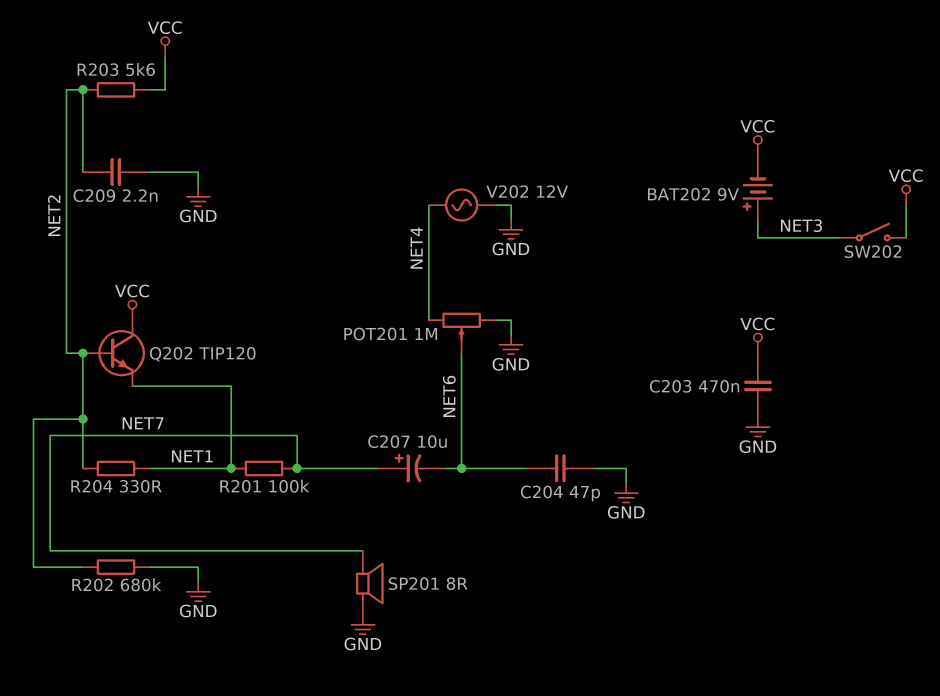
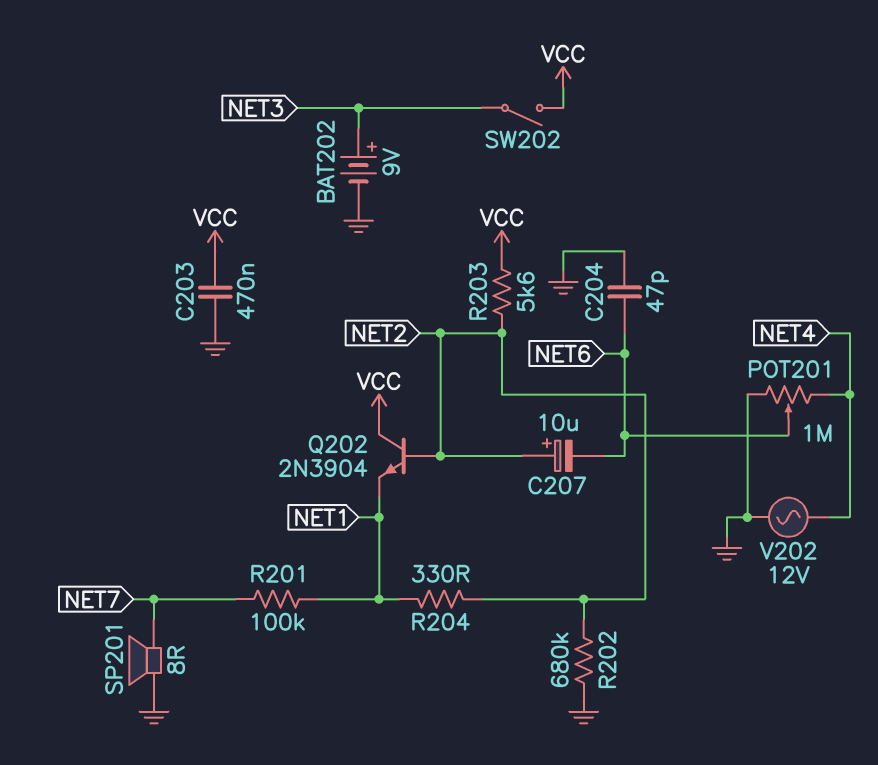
BAT202: 9V (plus NET3, minus VCC) -> 9V (plus NET3, minus GND)
C207: 10uF (plus NET7, minus NET6) -> 10uF (plus NET2, minus NET6)
C209: 2.2nF (GND, NET2) -> none
Q202: NPN TIP120 (B NET2, C VCC, E NET1) -> NPN 2N3904 (B NET2, C VCC, E NET1)

